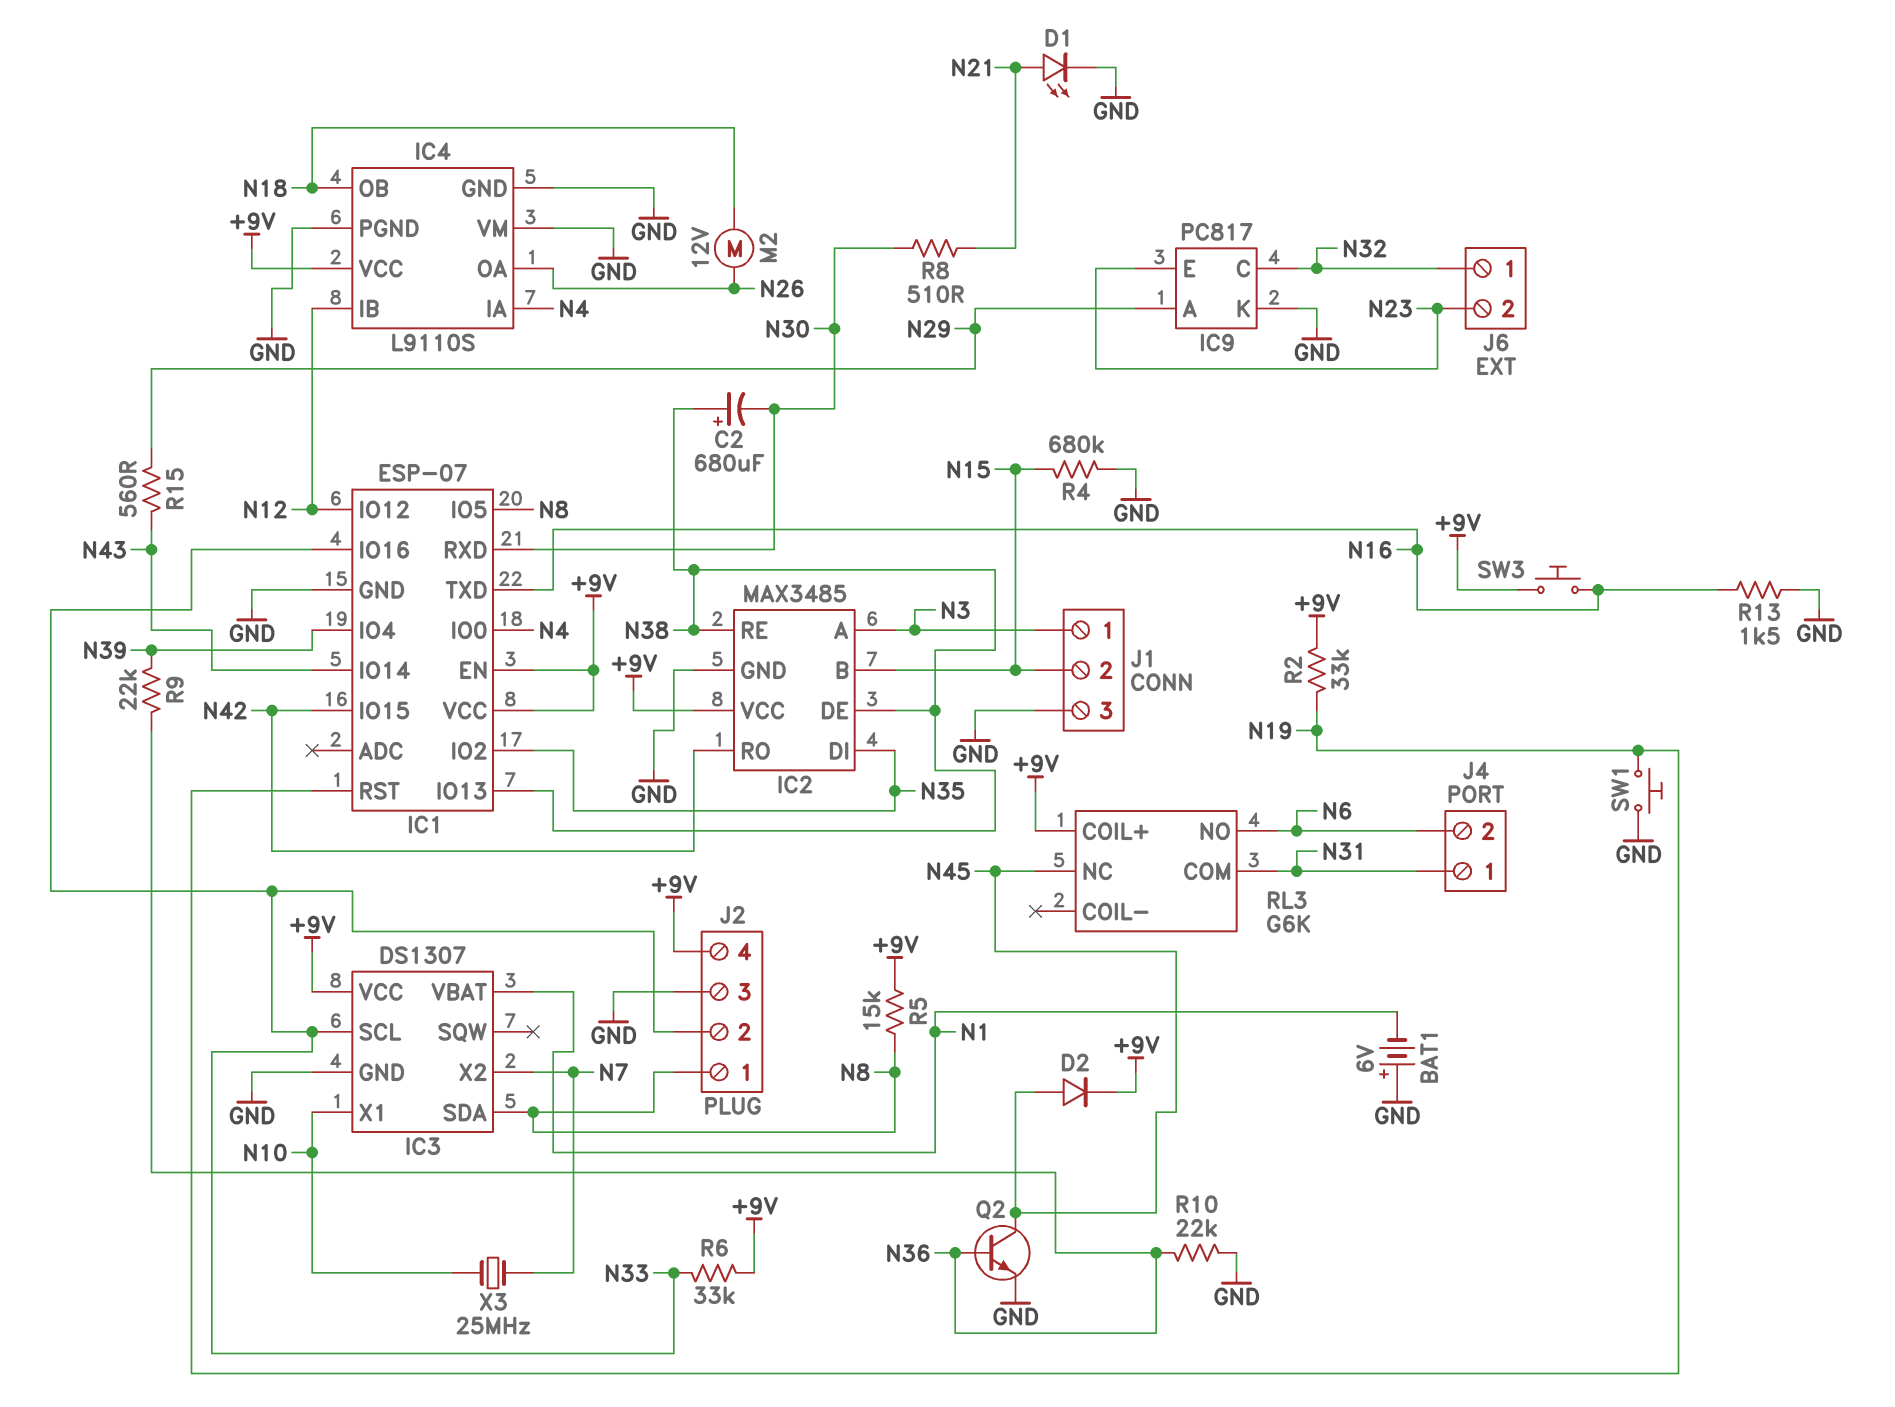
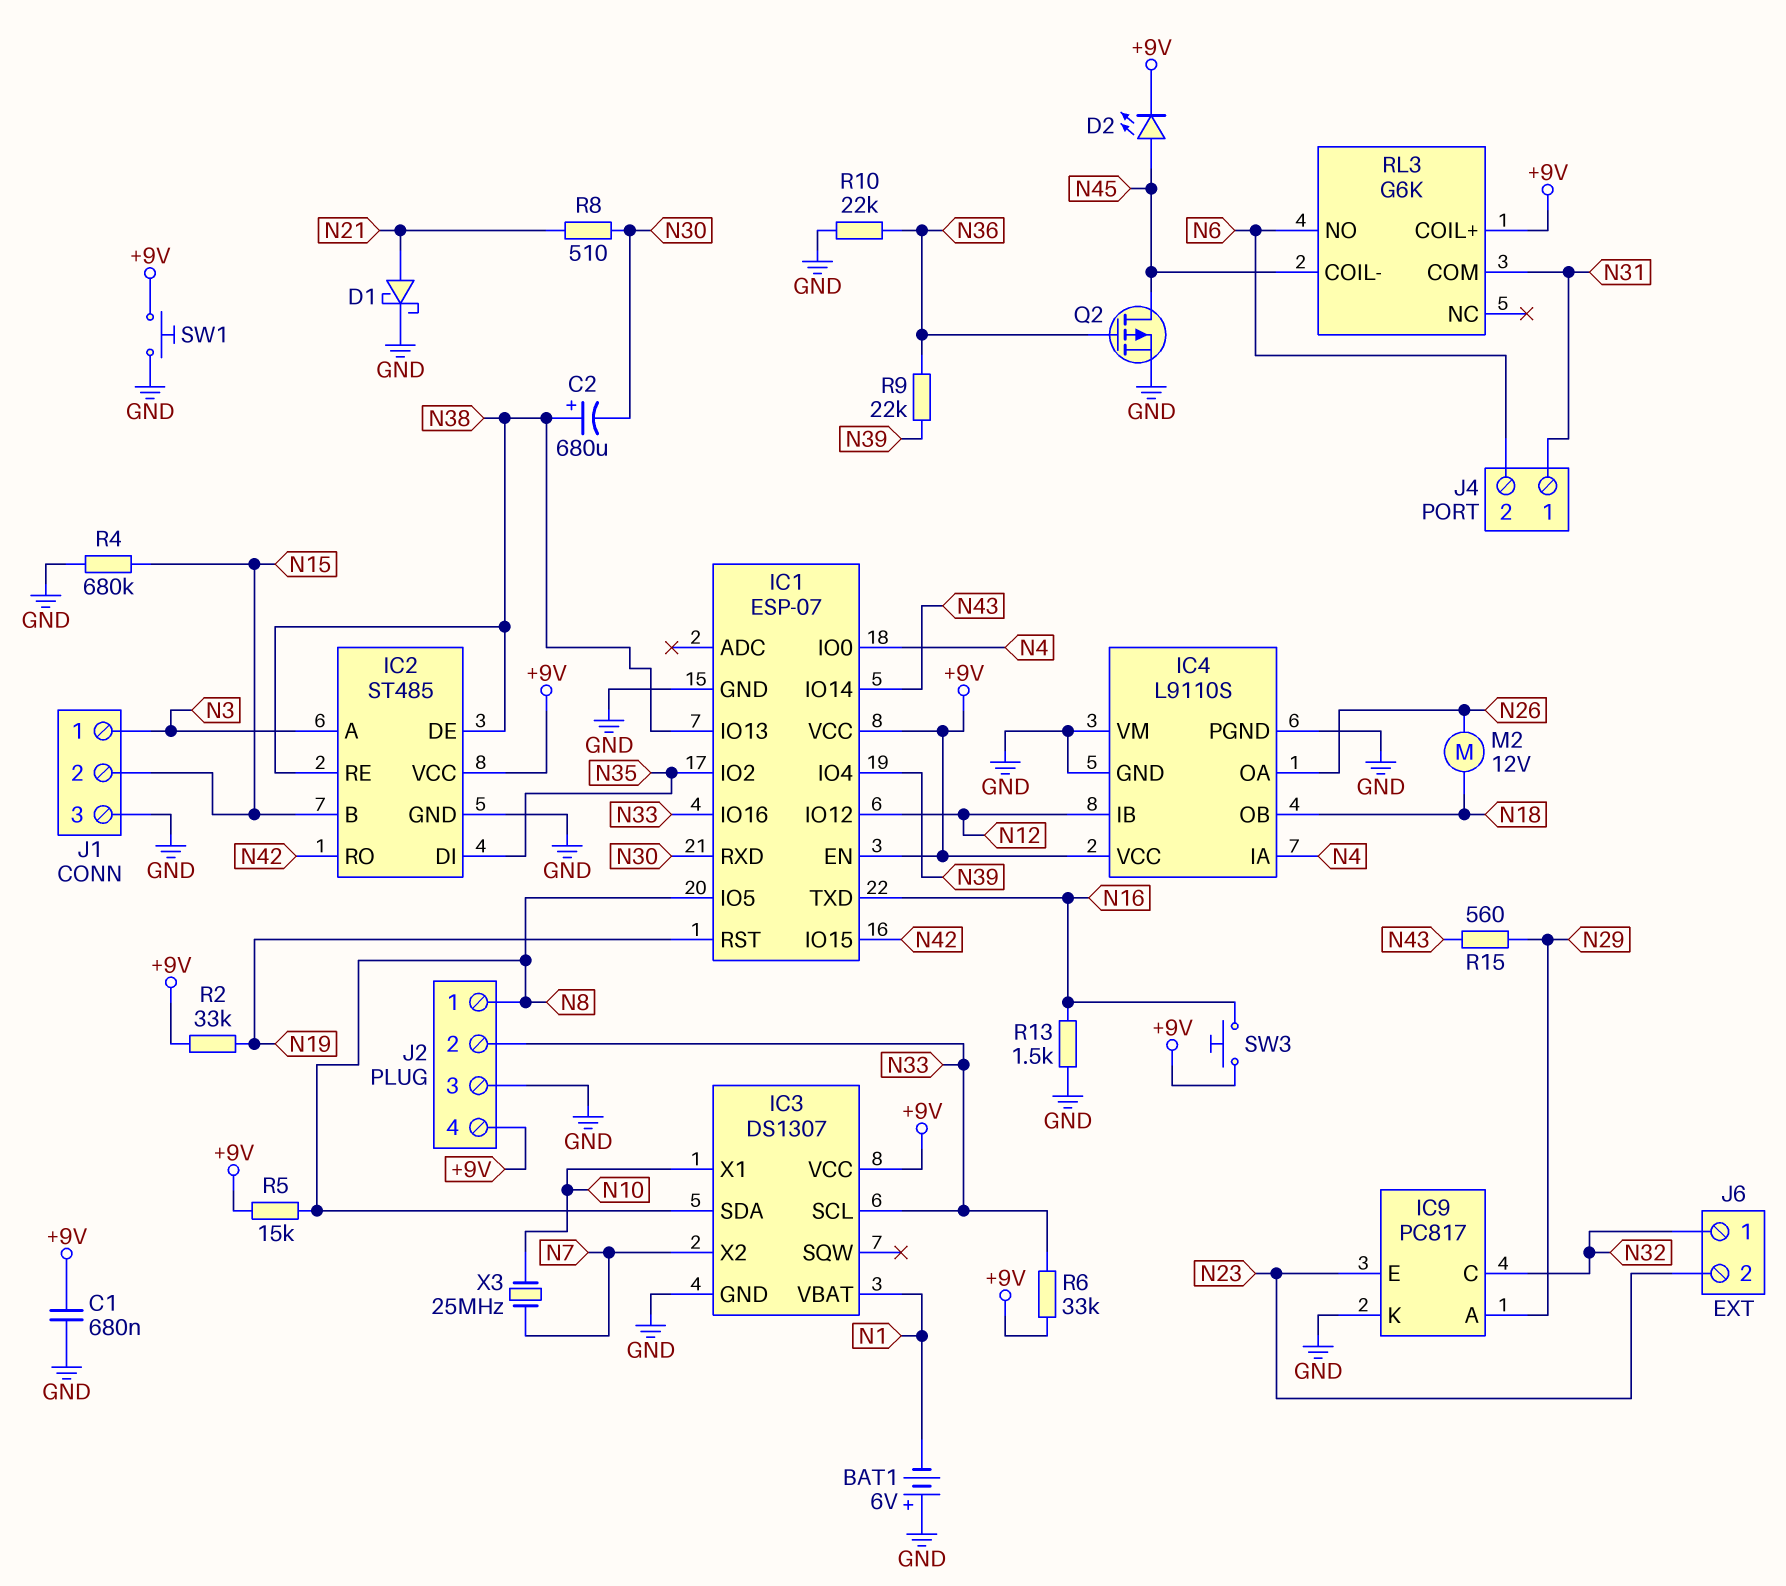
C1: none -> 680nF (+9V, GND)
D1: LED (A N21, K GND) -> schottky (A N21, K GND)
D2: diode (A N45, K +9V) -> LED (A N45, K +9V)
IC2: MAX3485 -> ST485
Q2: NPN (B N36, C N45, E GND) -> PMOS (G N36, D N45, S GND)
RL3 pin COIL-: none -> N45
RL3 pin NC: N45 -> none
SW1: button (GND, N19) -> button (+9V, GND)

